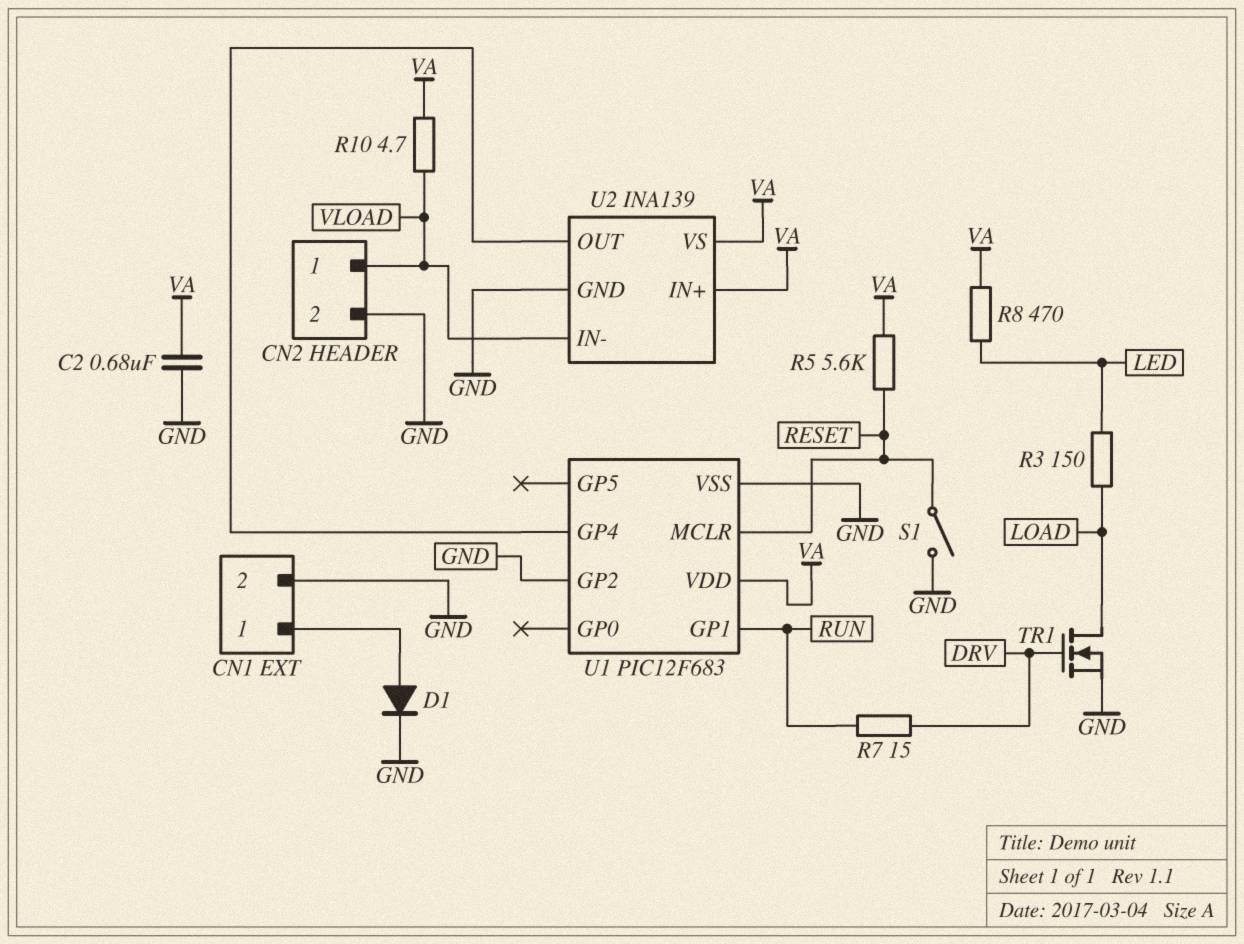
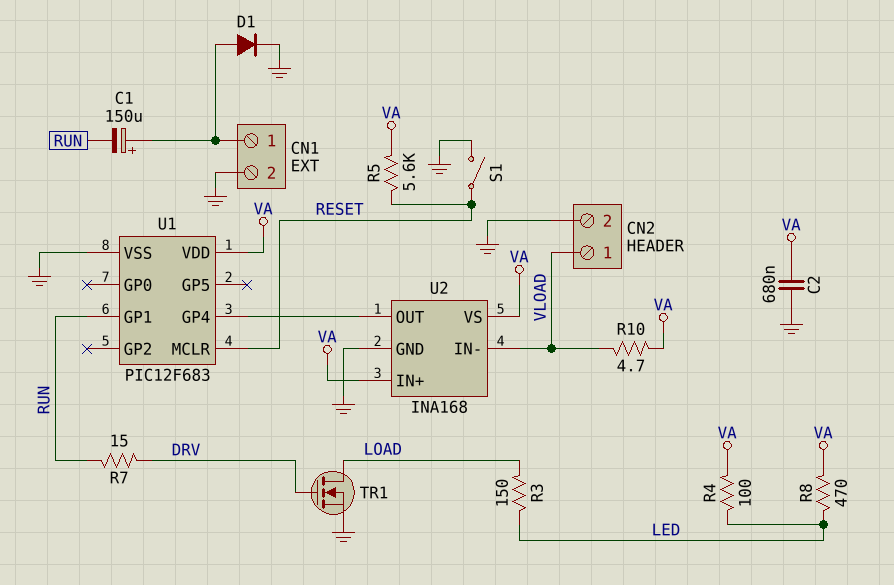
C1: none -> 150uF (plus CN1/1, minus RUN)
R4: none -> 100 (LED, VA)
U1 pin GP2: GND -> none
U2: INA139 -> INA168

